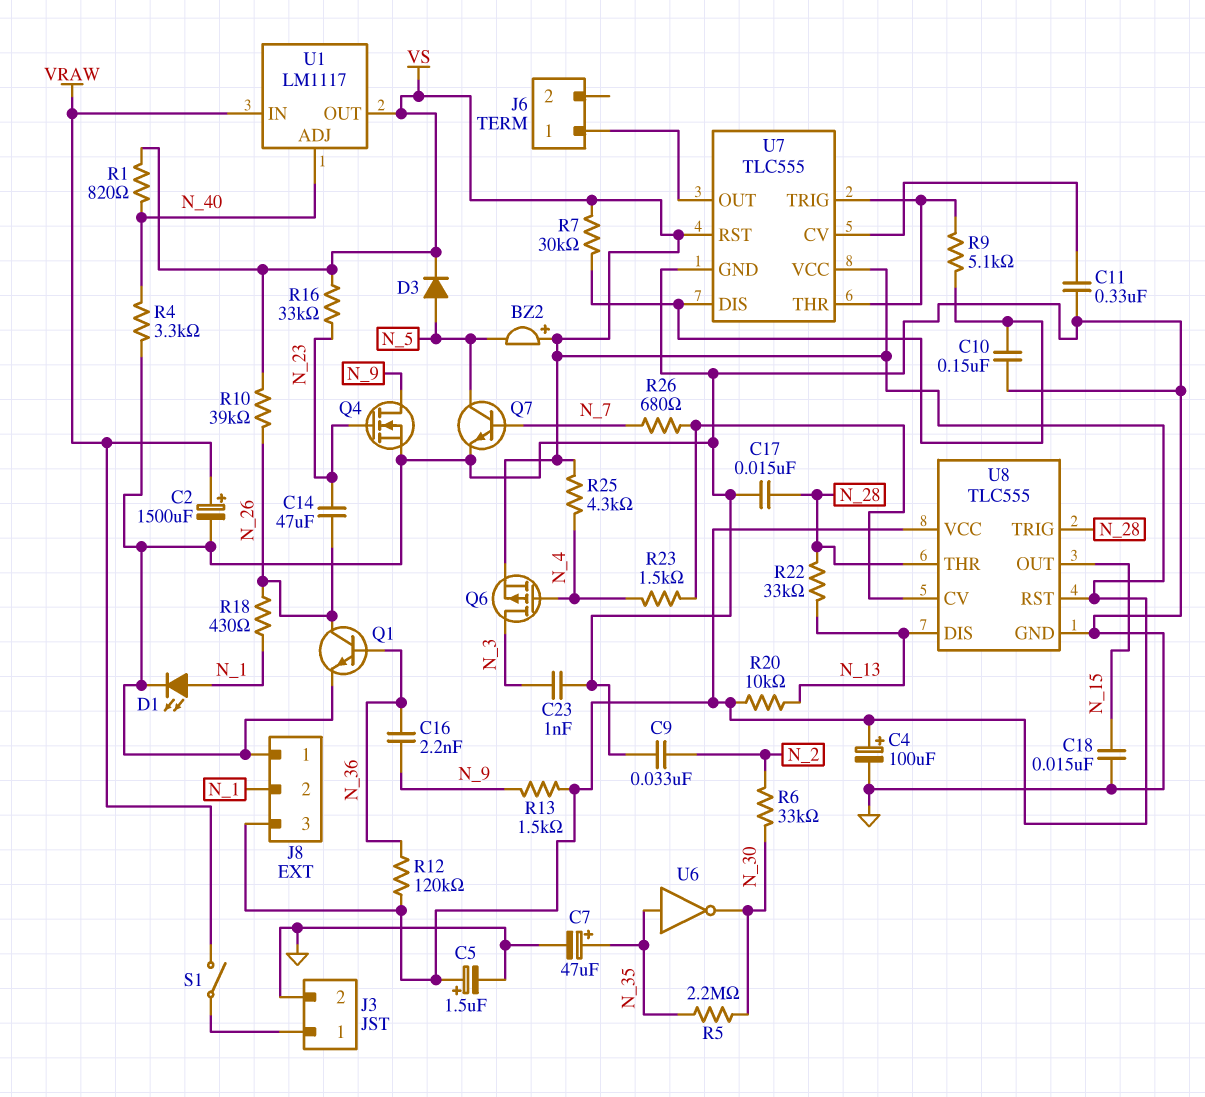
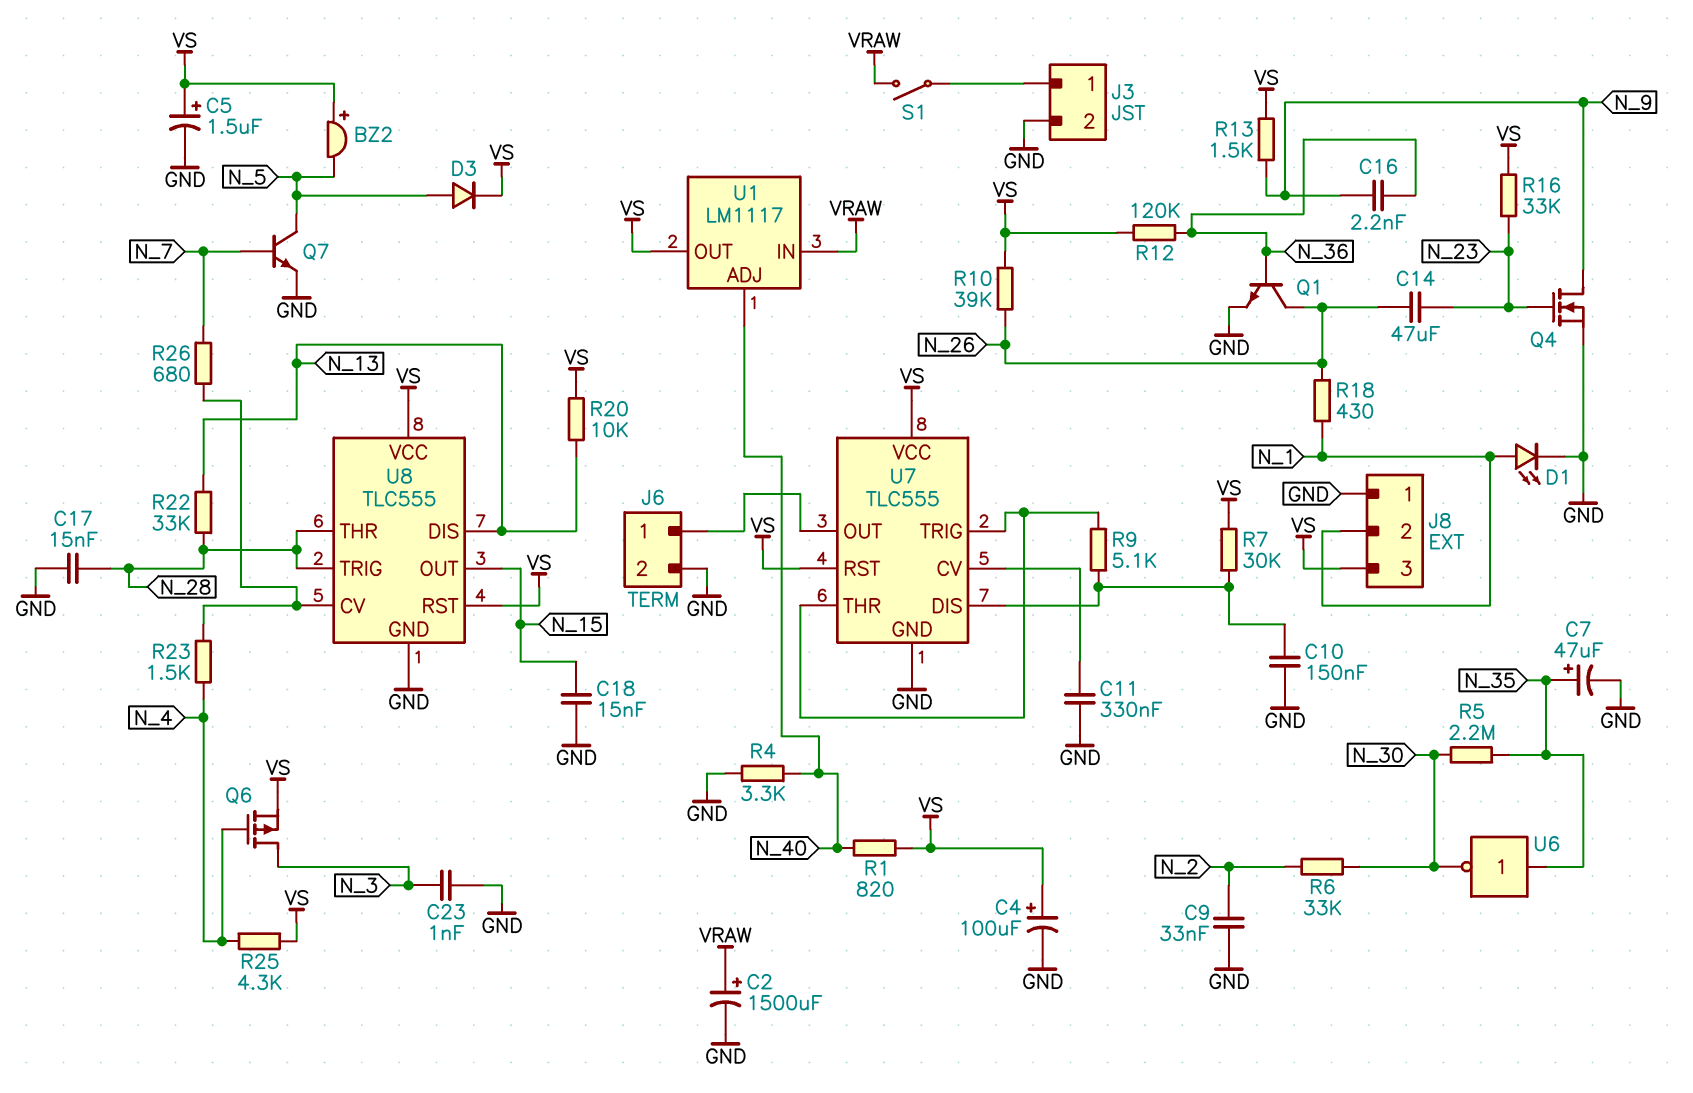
J6 pin 2: none -> GND

